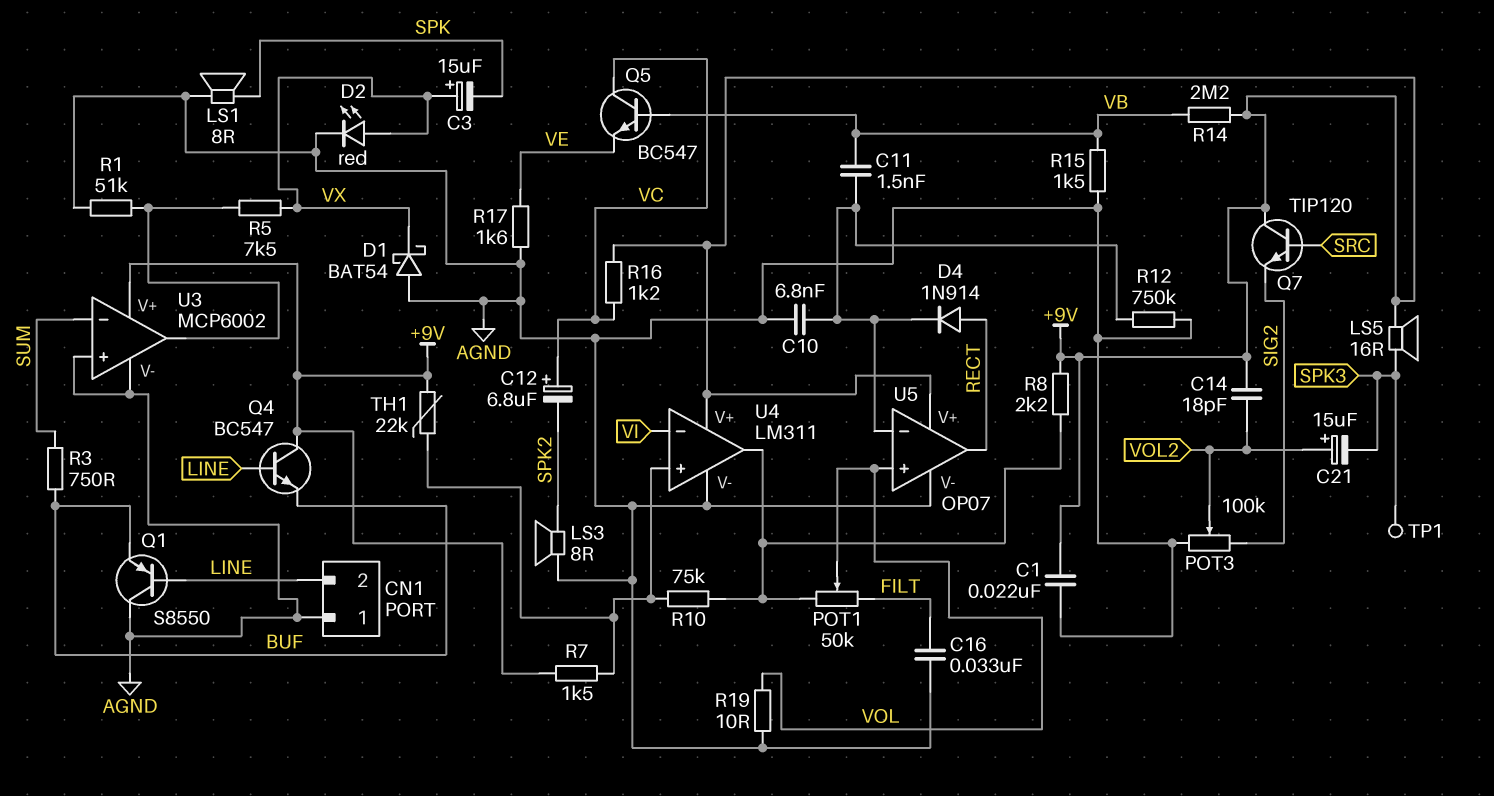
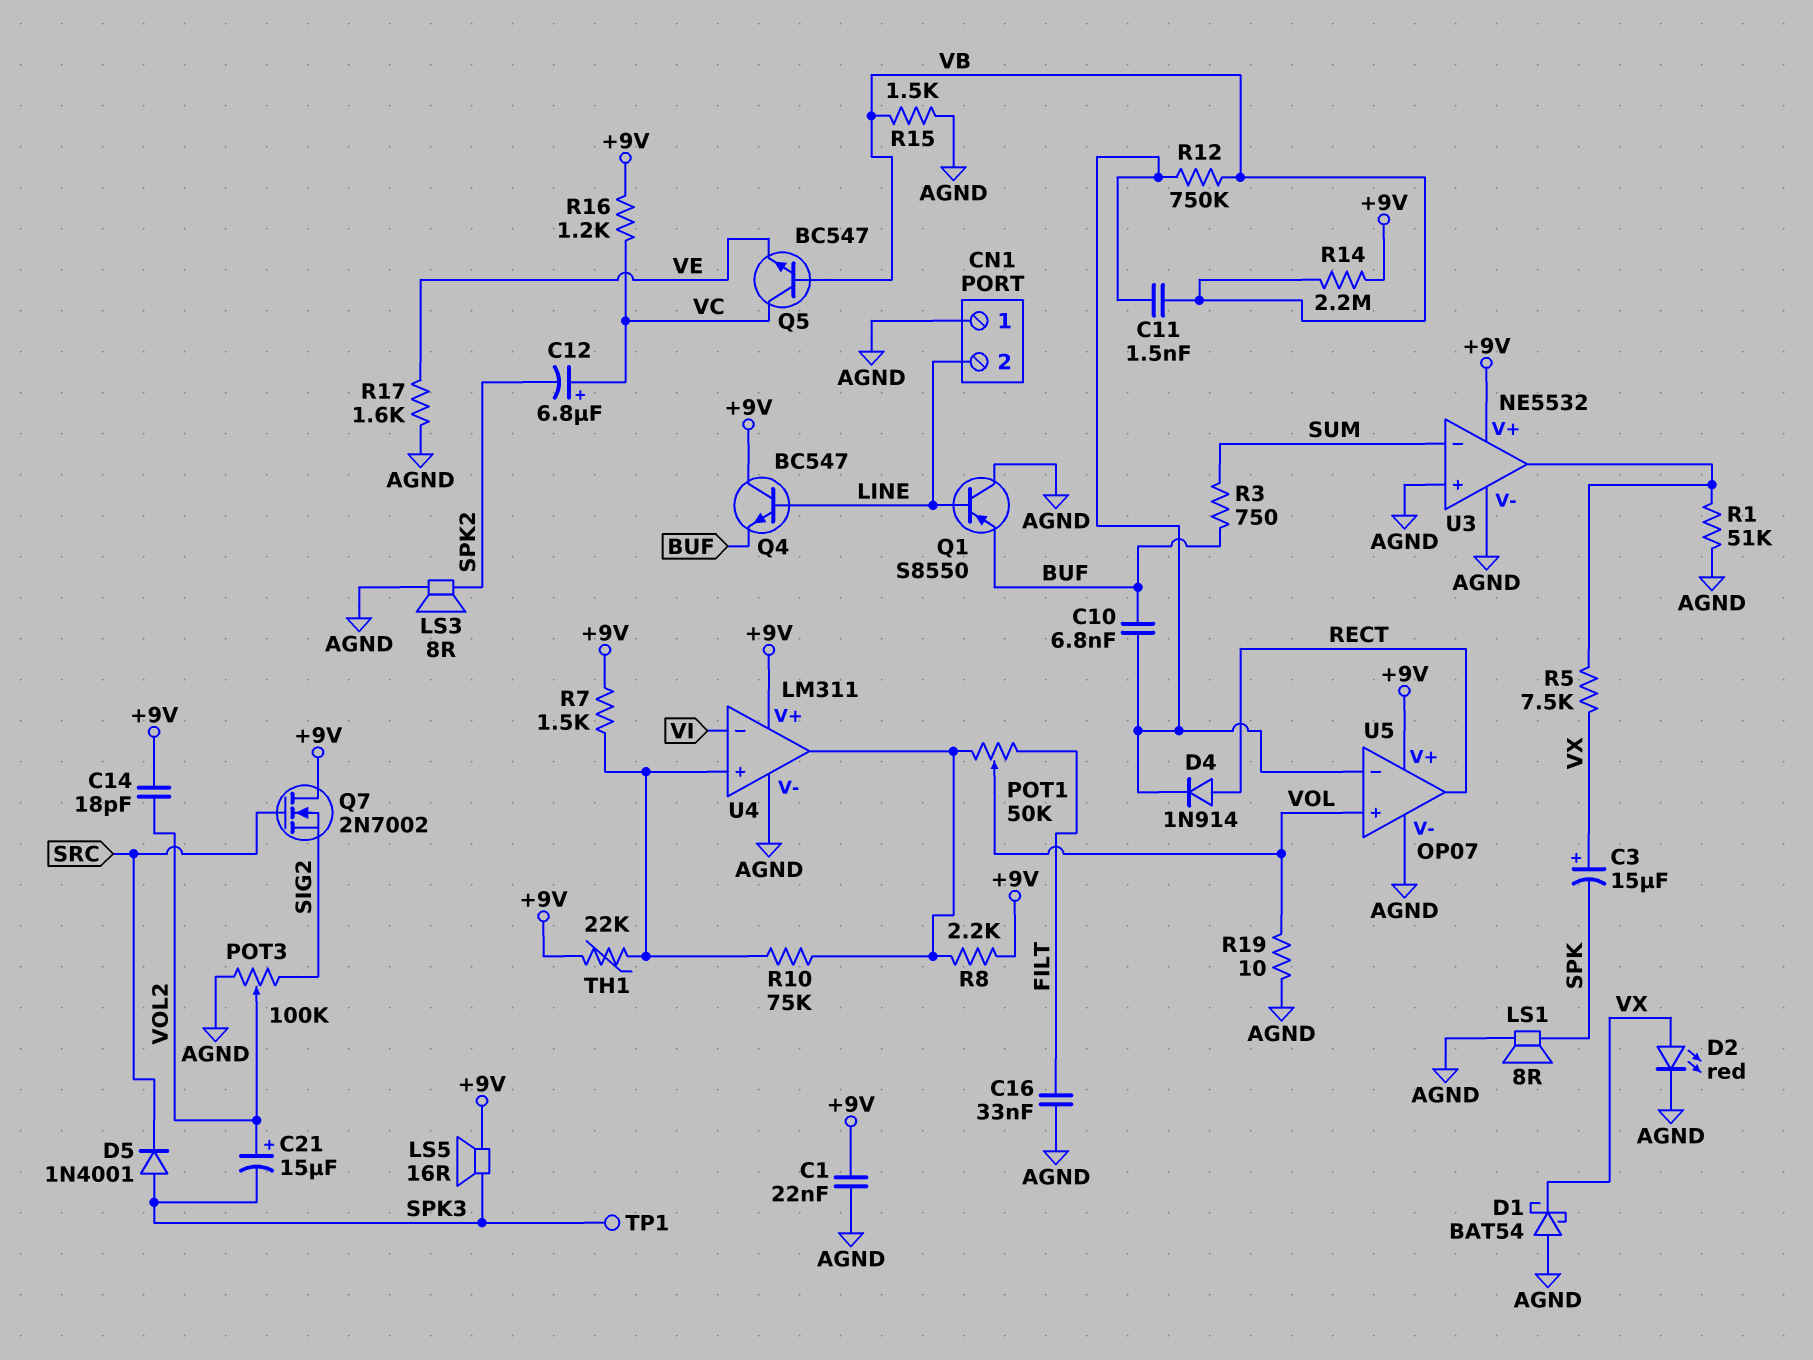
C10: 6.8nF (AGND, U5/in-) -> 6.8nF (BUF, U5/in-)
D5: none -> diode 1N4001 (A SPK3, K SRC)
Q7: NPN TIP120 (B SRC, C +9V, E SIG2) -> NMOS 2N7002 (G SRC, D +9V, S SIG2)
R12: 750k (AGND, U5/in-) -> 750k (U5/in-, VB)
U3: MCP6002 -> NE5532

